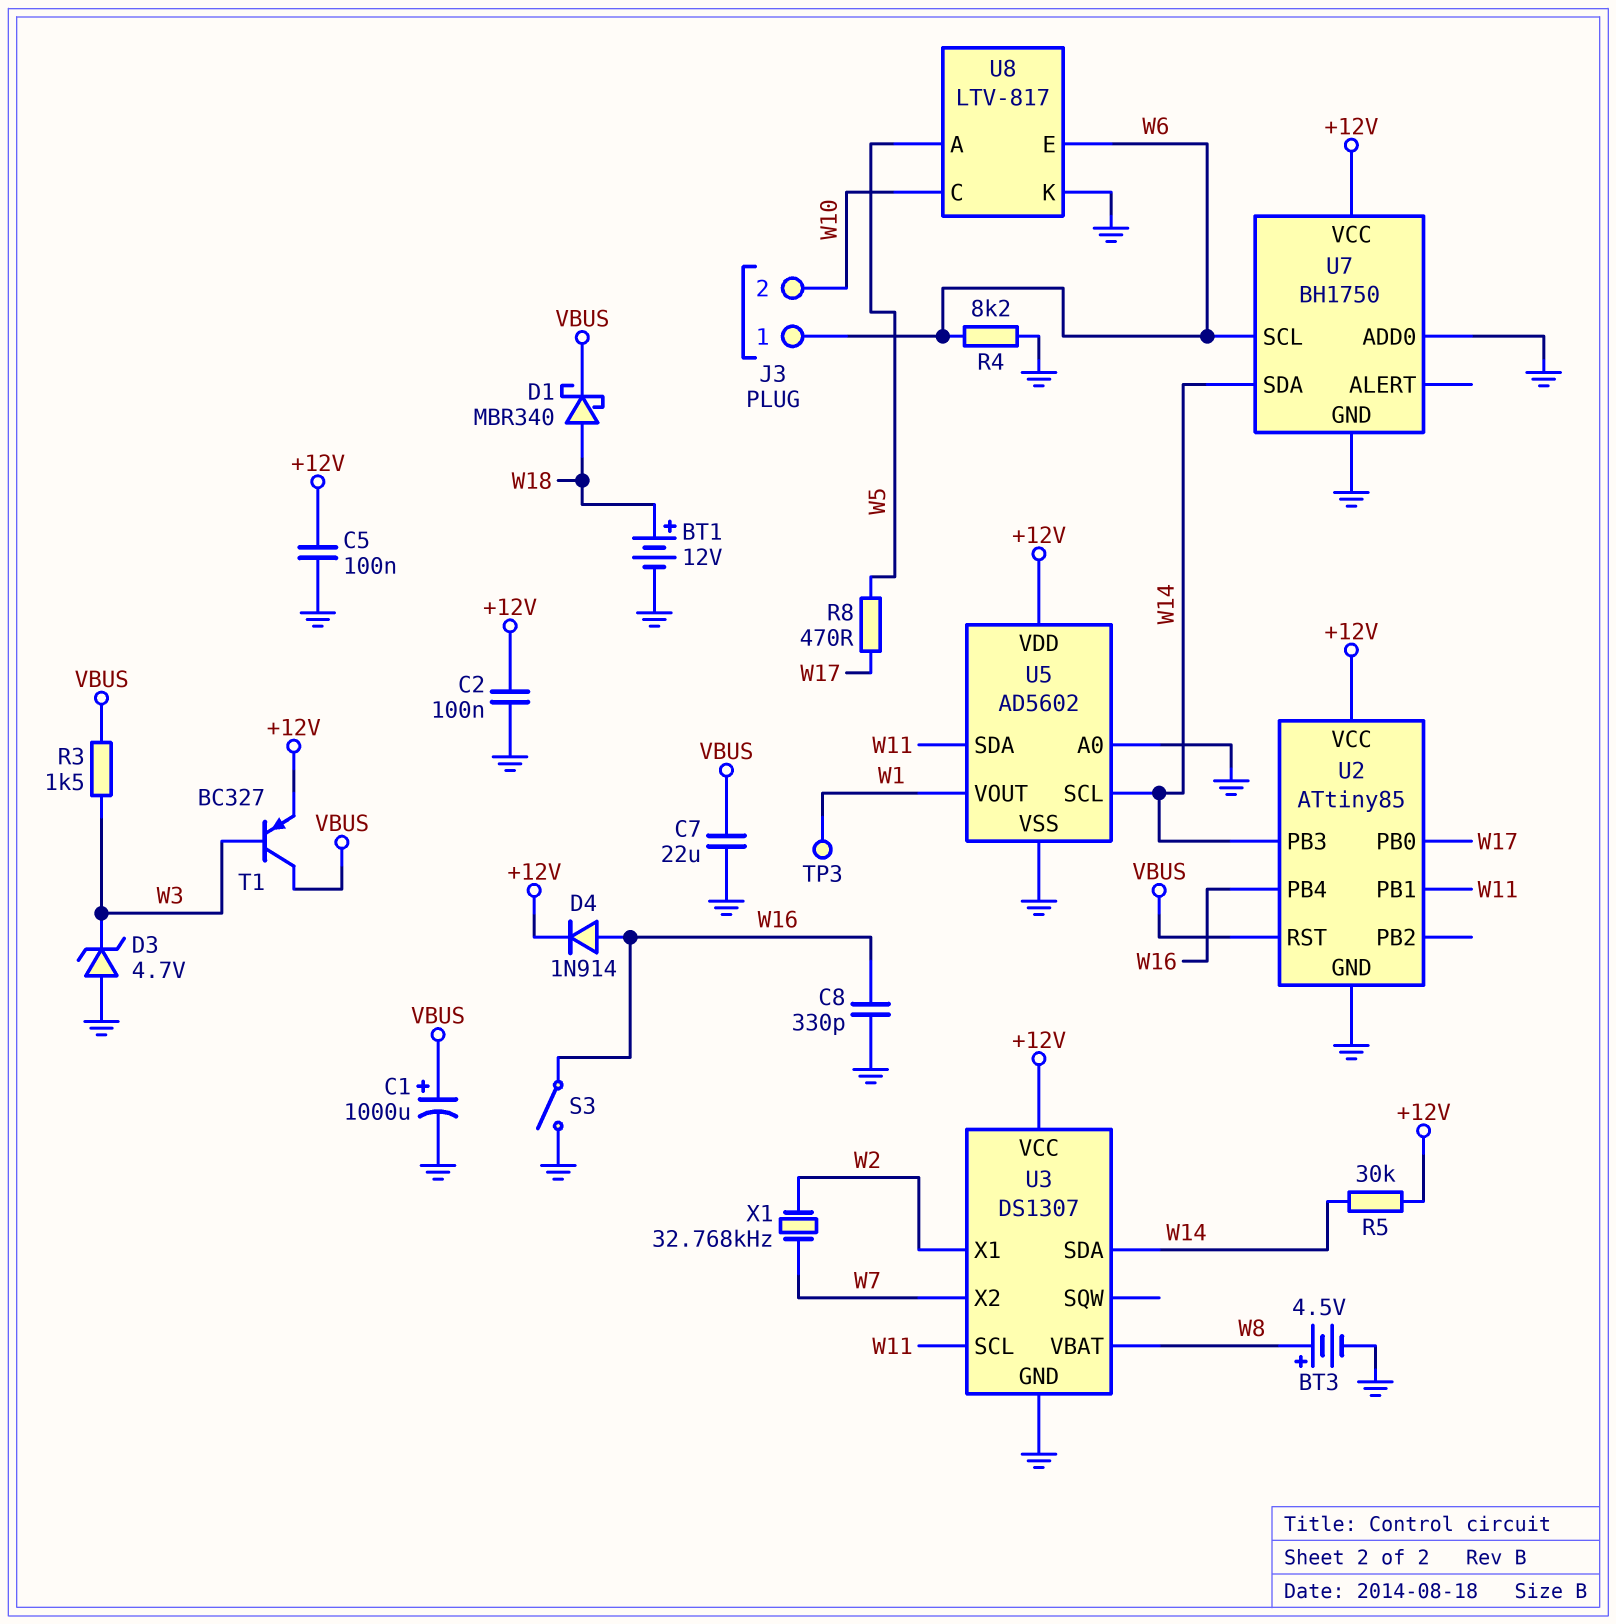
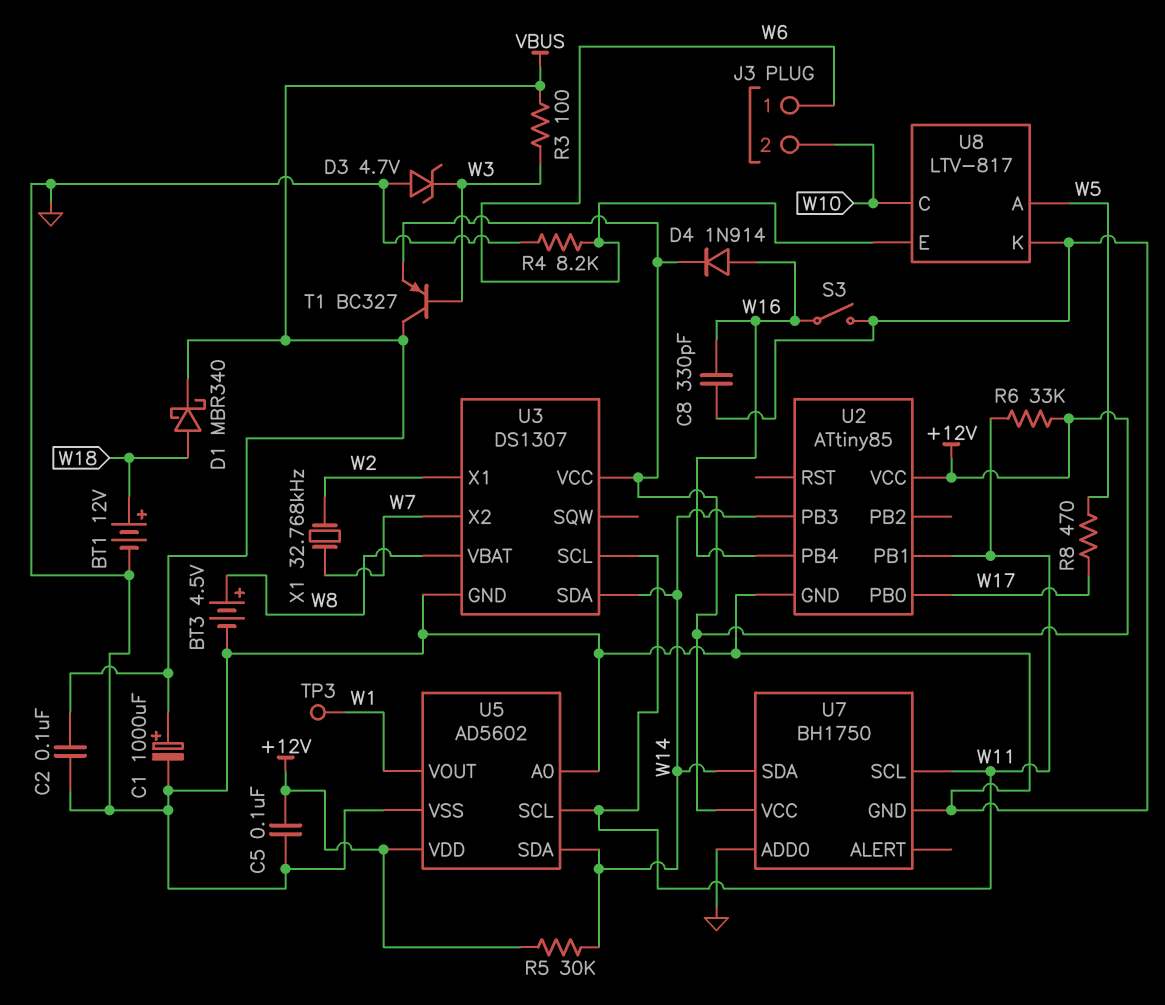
C2: 100nF (+12V, GND) -> 100nF (GND, VBUS)
C7: 22uF (GND, VBUS) -> none
R3: 1.5k (VBUS, W3) -> 100 (VBUS, W3)
R6: none -> 33k (+12V, W11)
U2 pin RST: VBUS -> none
U5 pin SCL: W14 -> W11
U5 pin SDA: W11 -> W14
U7 pin SCL: W6 -> W11

